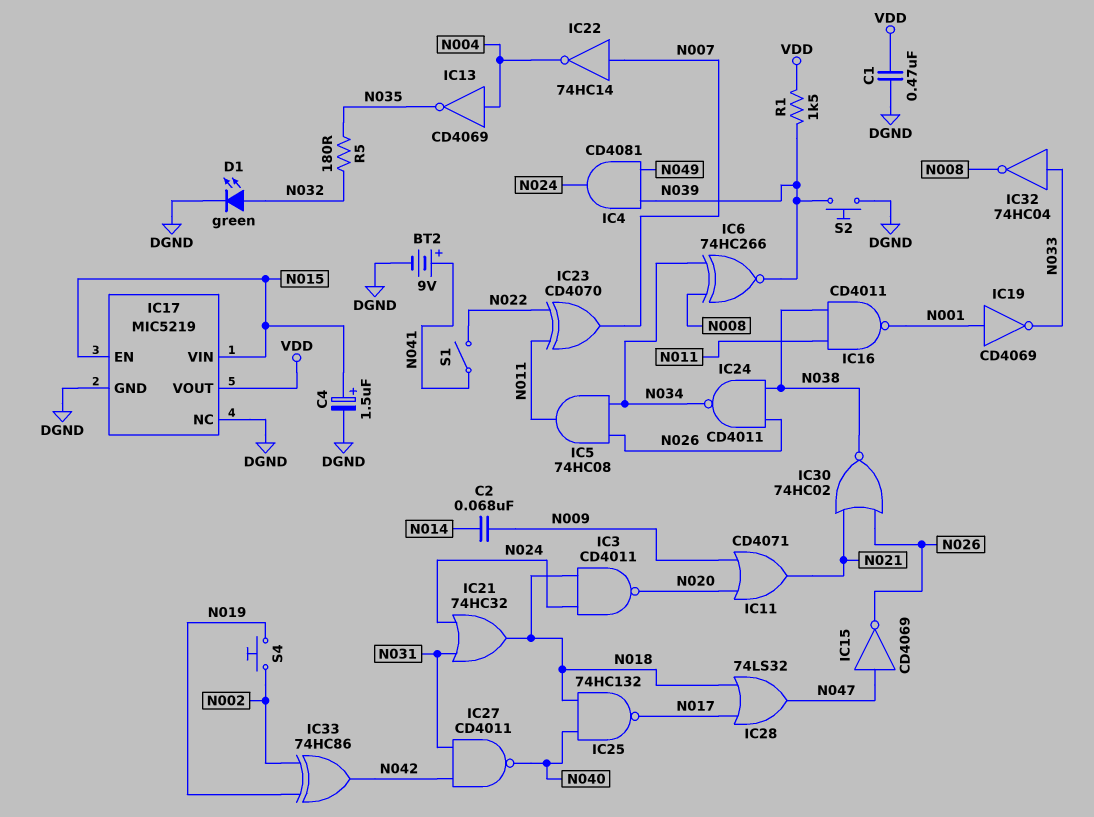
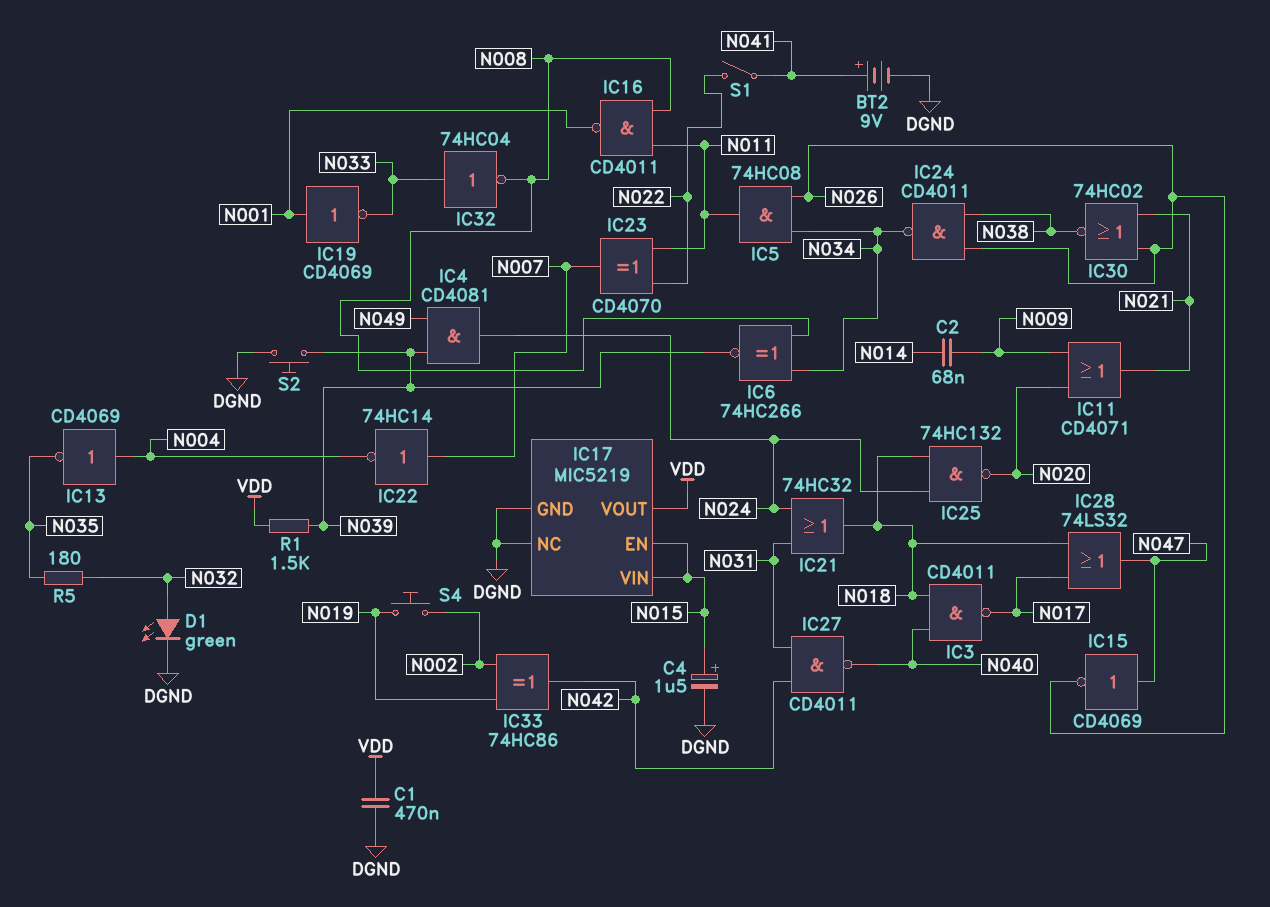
IC3: NAND CD4011 (in N018, in N024, out N020) -> NAND CD4011 (in N018, in N040, out N017)
IC16: NAND CD4011 (in N011, in N038, out N001) -> NAND CD4011 (in N008, in N011, out N001)
IC25: NAND 74HC132 (in N018, in N040, out N017) -> NAND 74HC132 (in N018, in N024, out N020)

